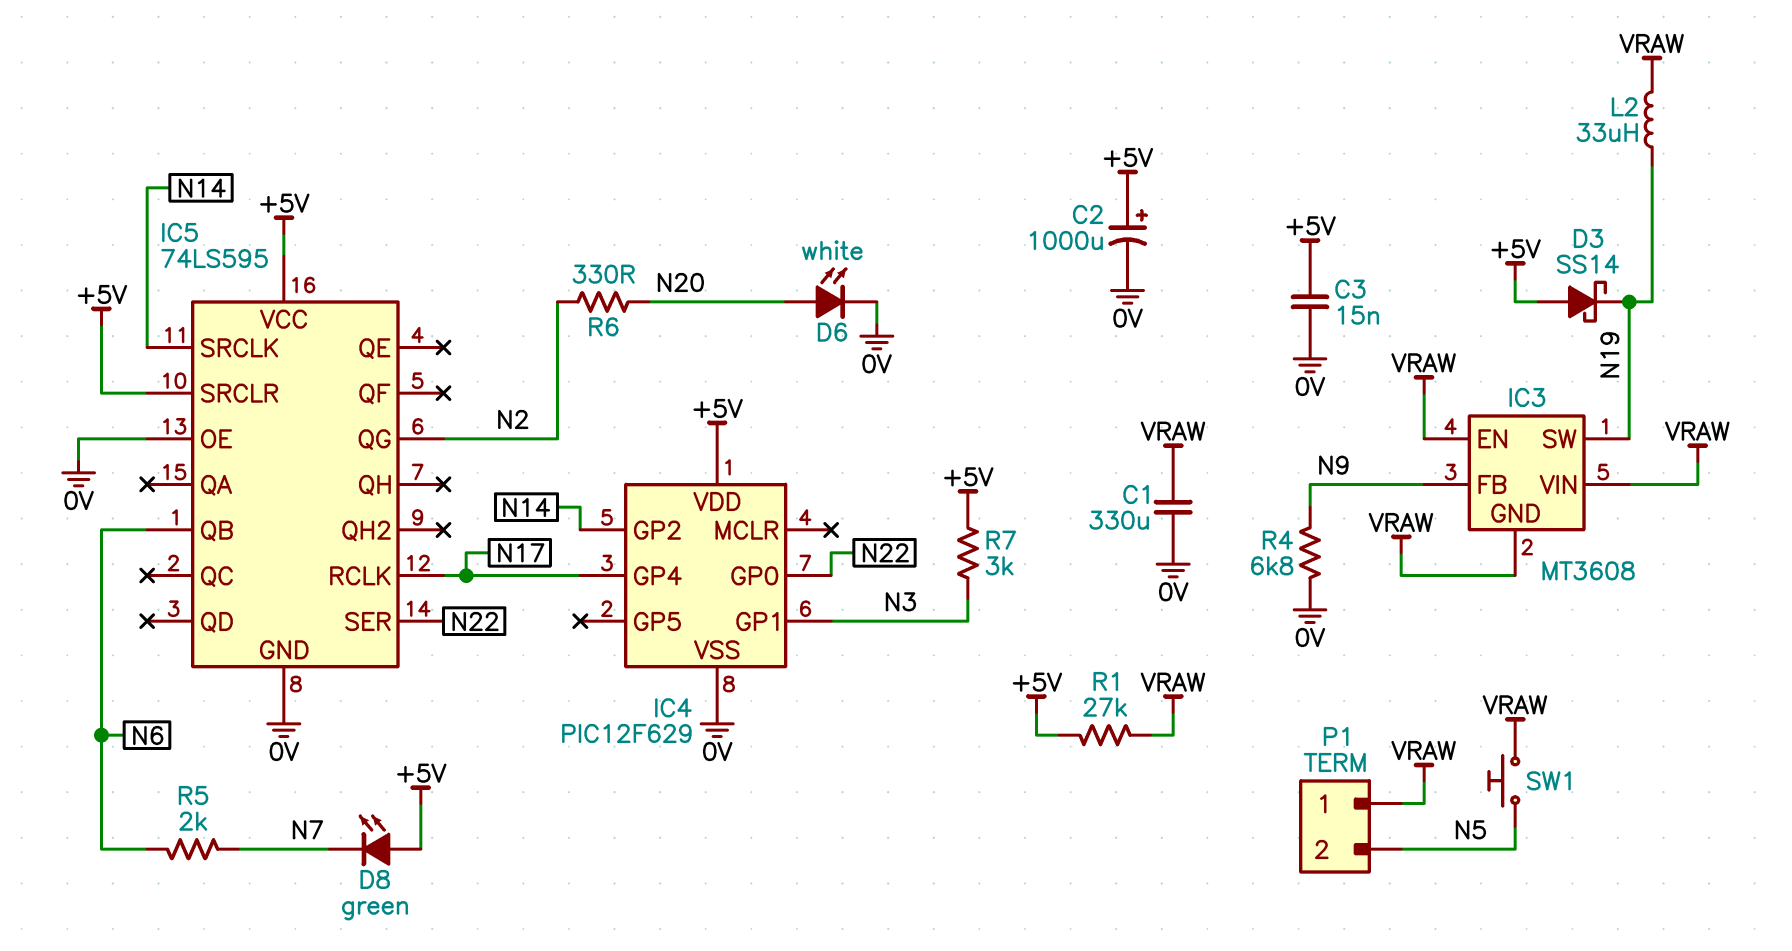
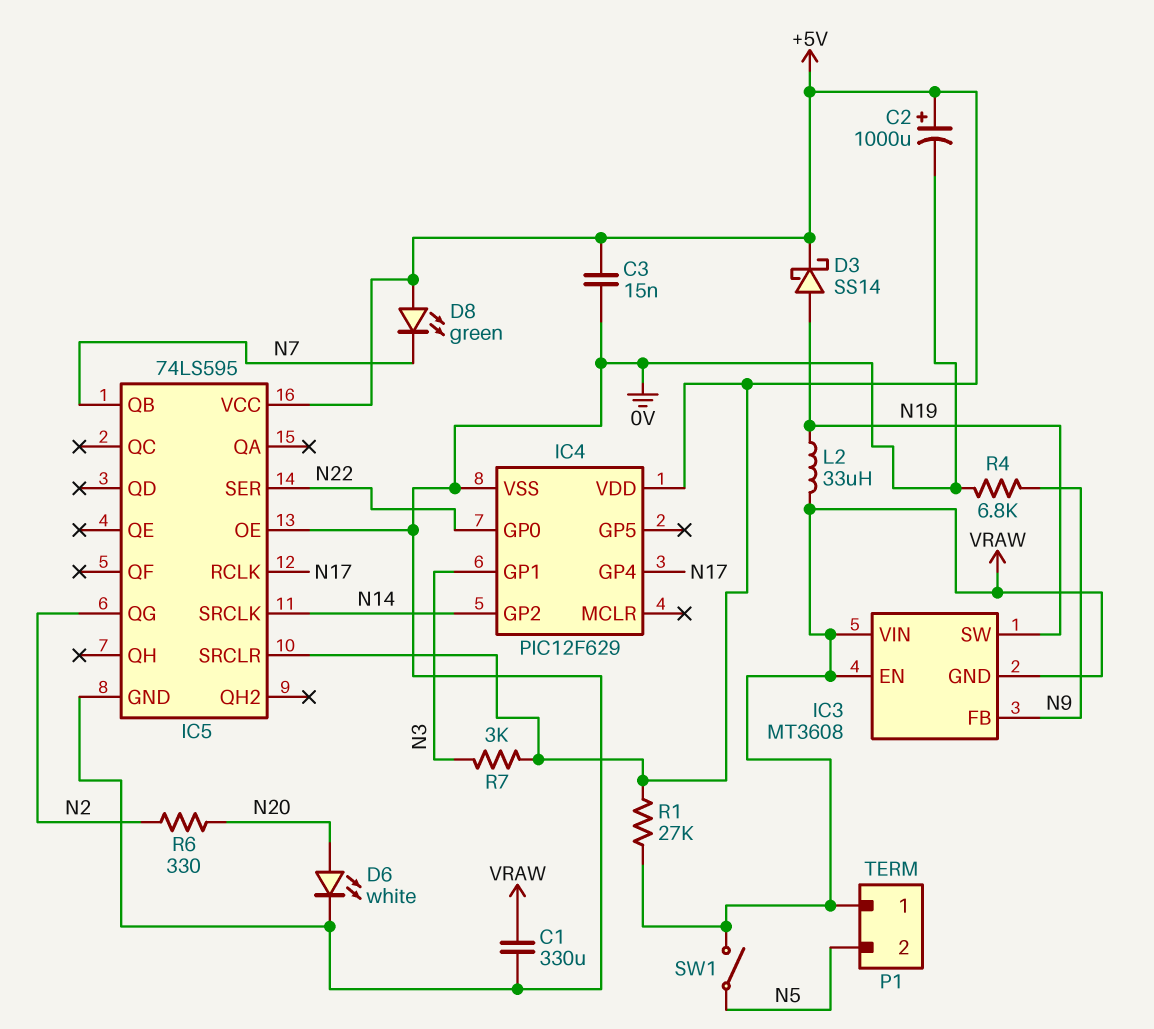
D3: schottky SS14 (A +5V, K N19) -> schottky SS14 (A N19, K +5V)
IC5 pin QB: N6 -> N7
R5: 2k (N6, N7) -> none
SW1: button (N5, VRAW) -> switch (N5, VRAW)

